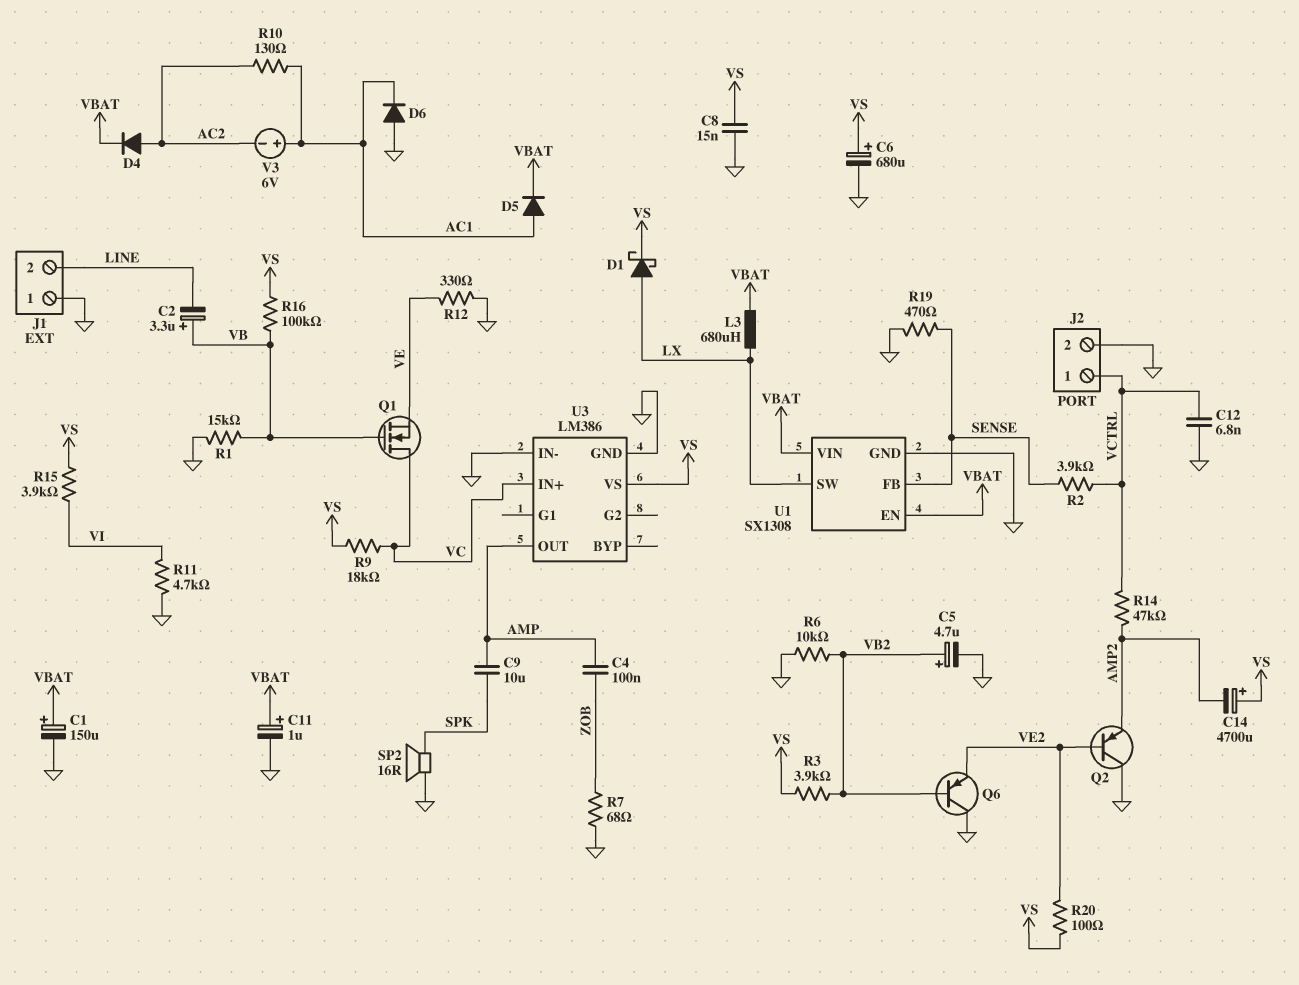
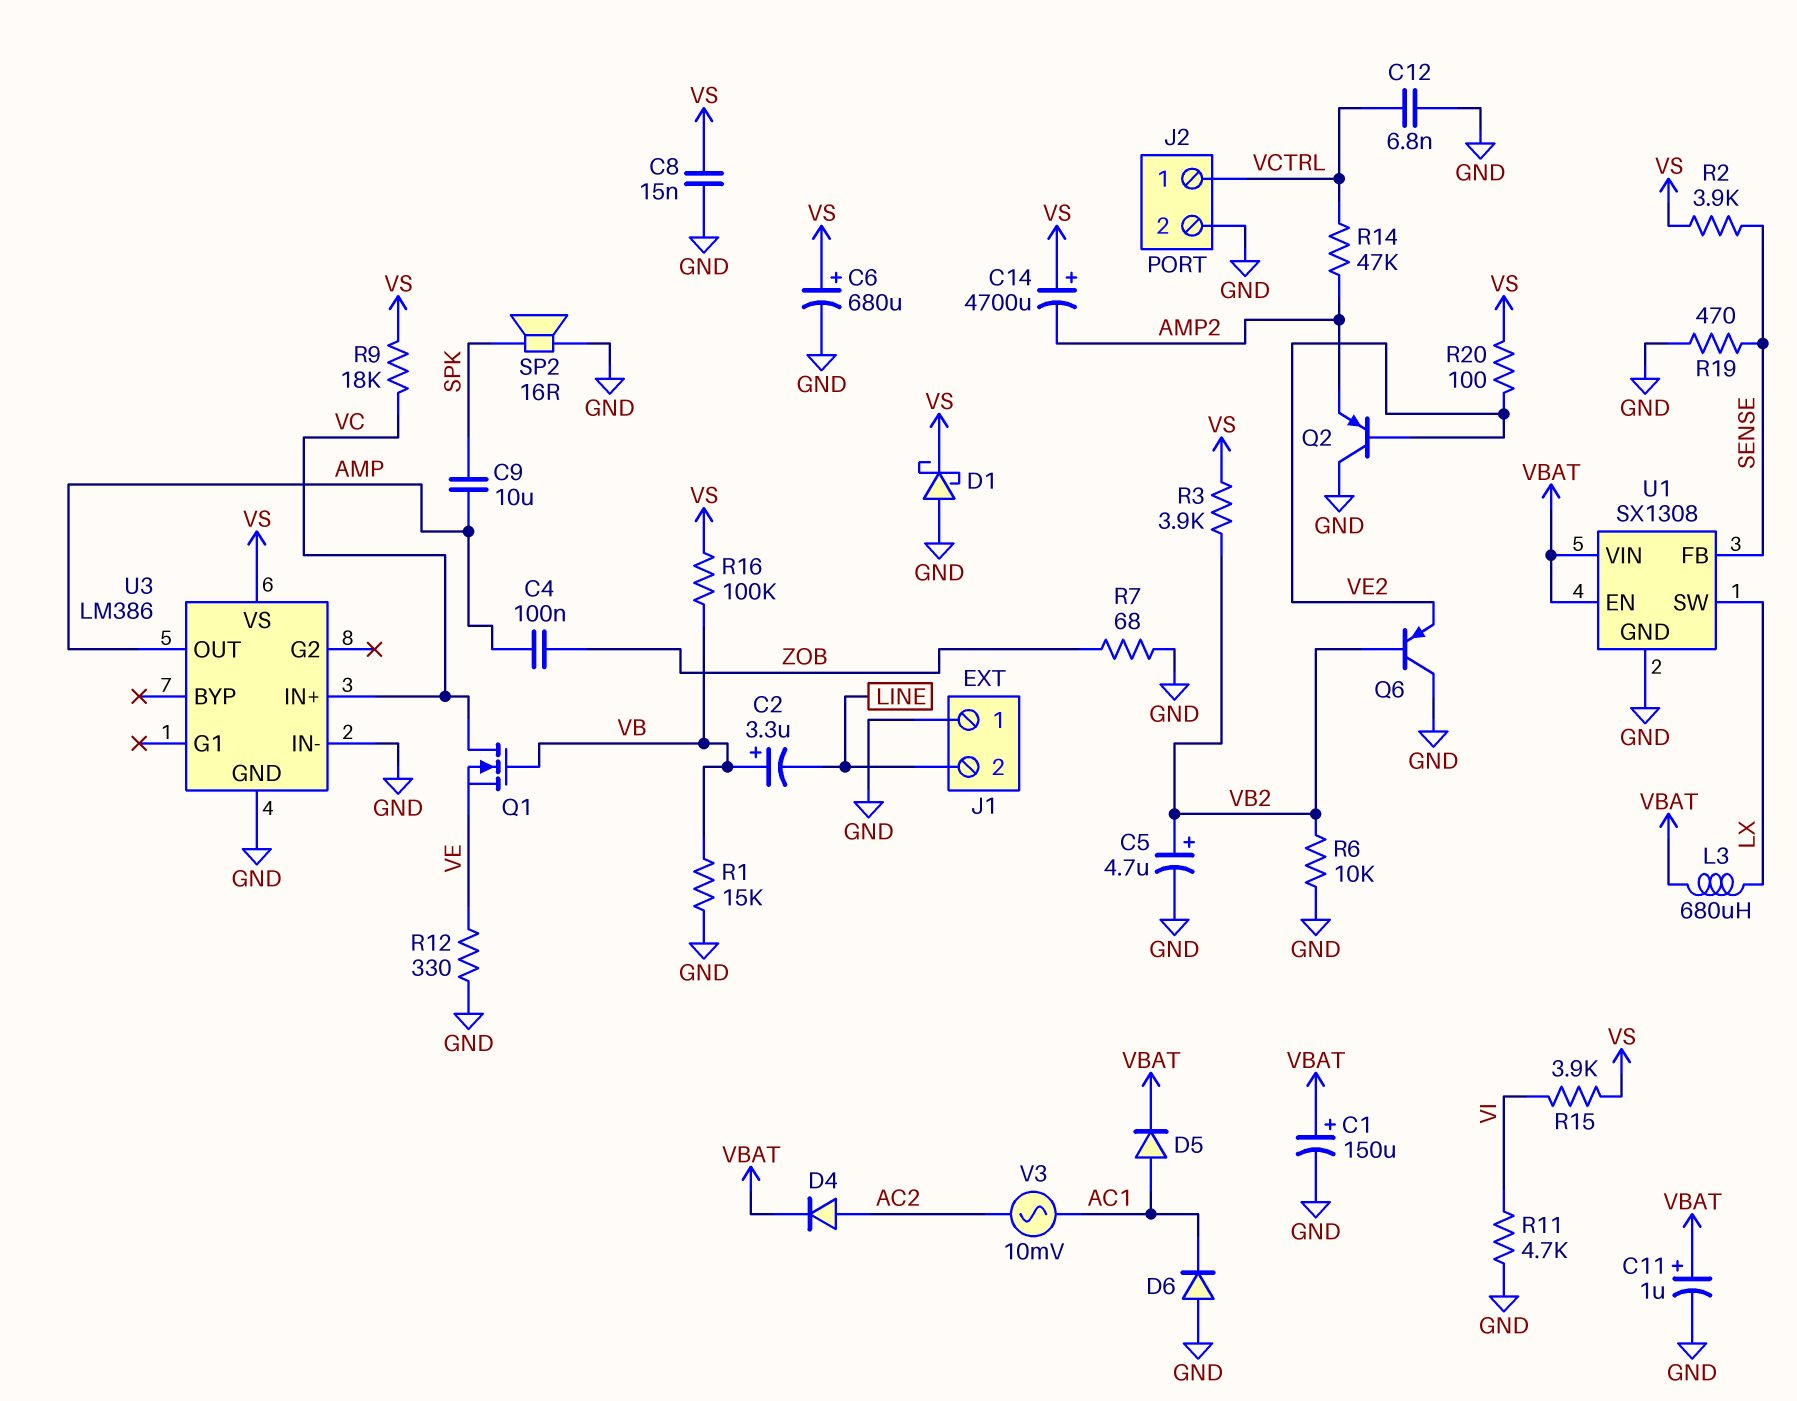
D1: schottky (A LX, K VS) -> schottky (A GND, K VS)
R2: 3.9k (SENSE, VCTRL) -> 3.9k (SENSE, VS)
R10: 130 (AC1, AC2) -> none
V3: 6V (plus AC1, minus AC2) -> AC 10mV (AC1, AC2)

